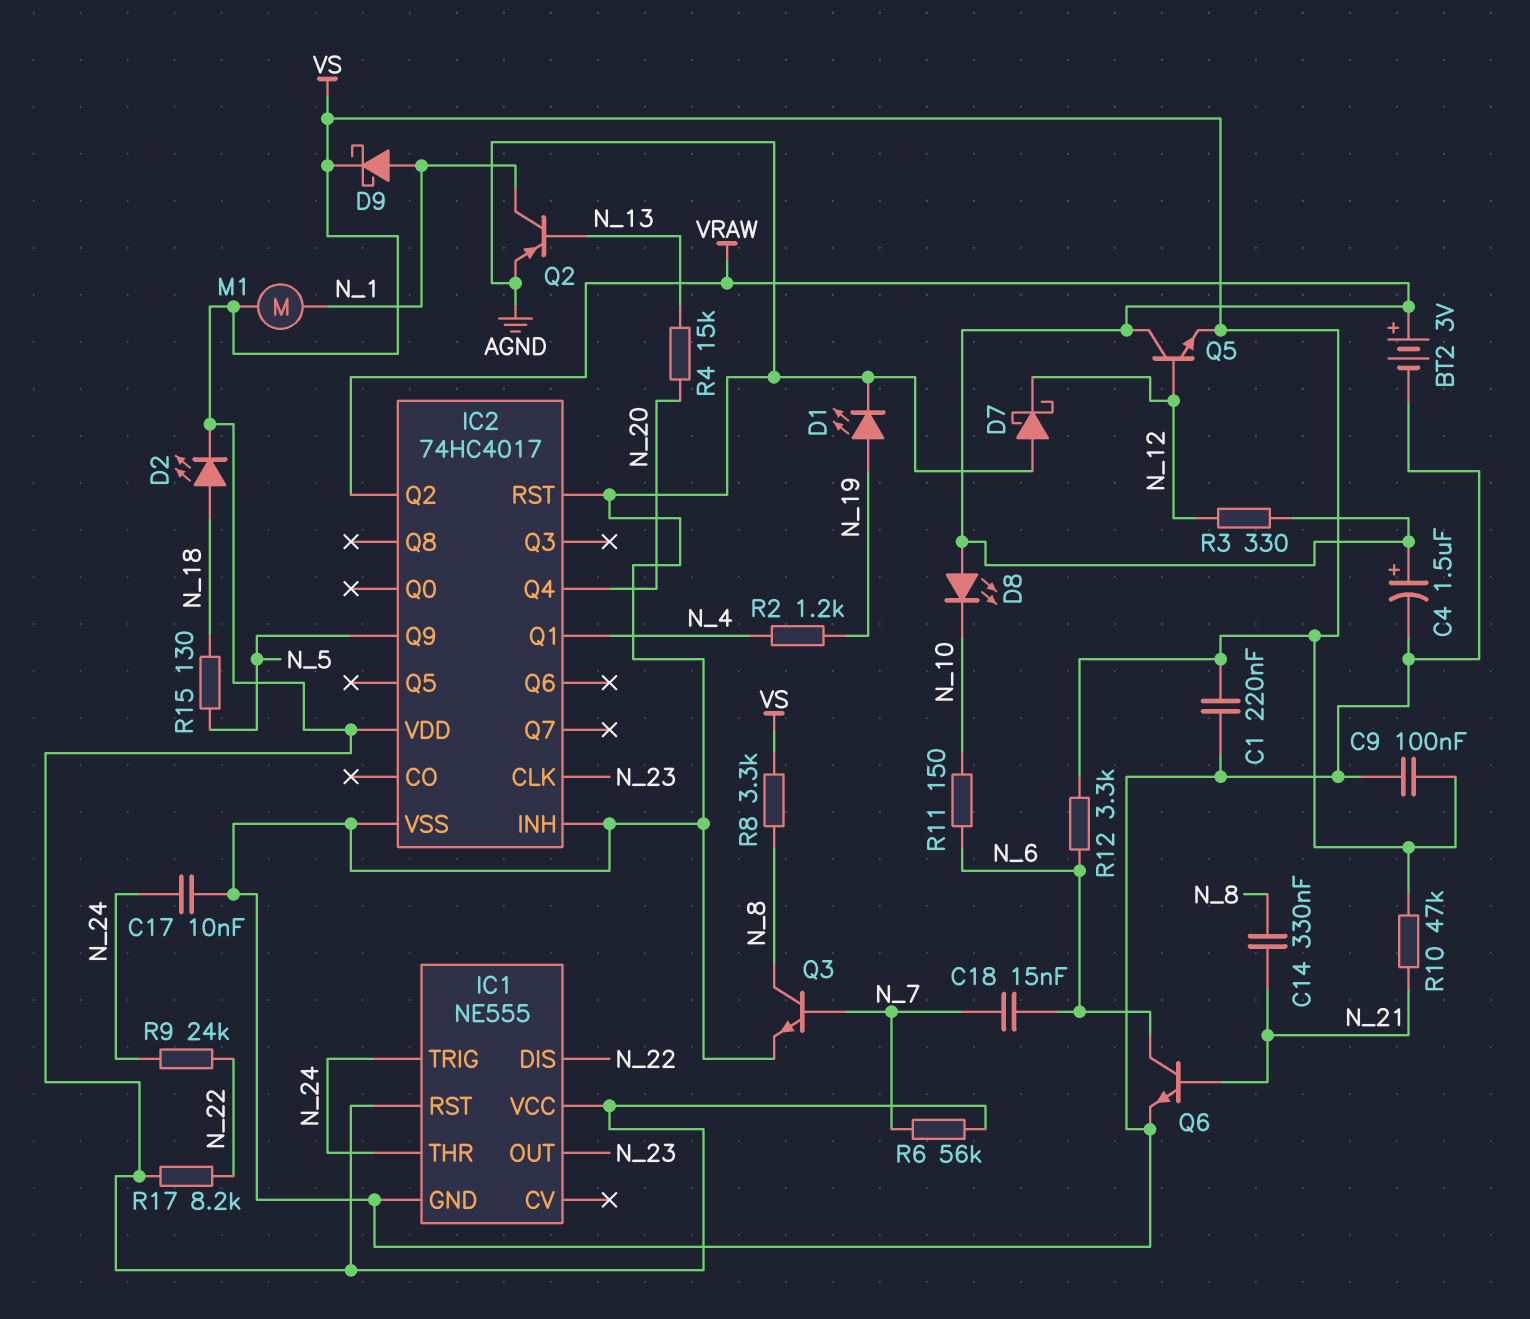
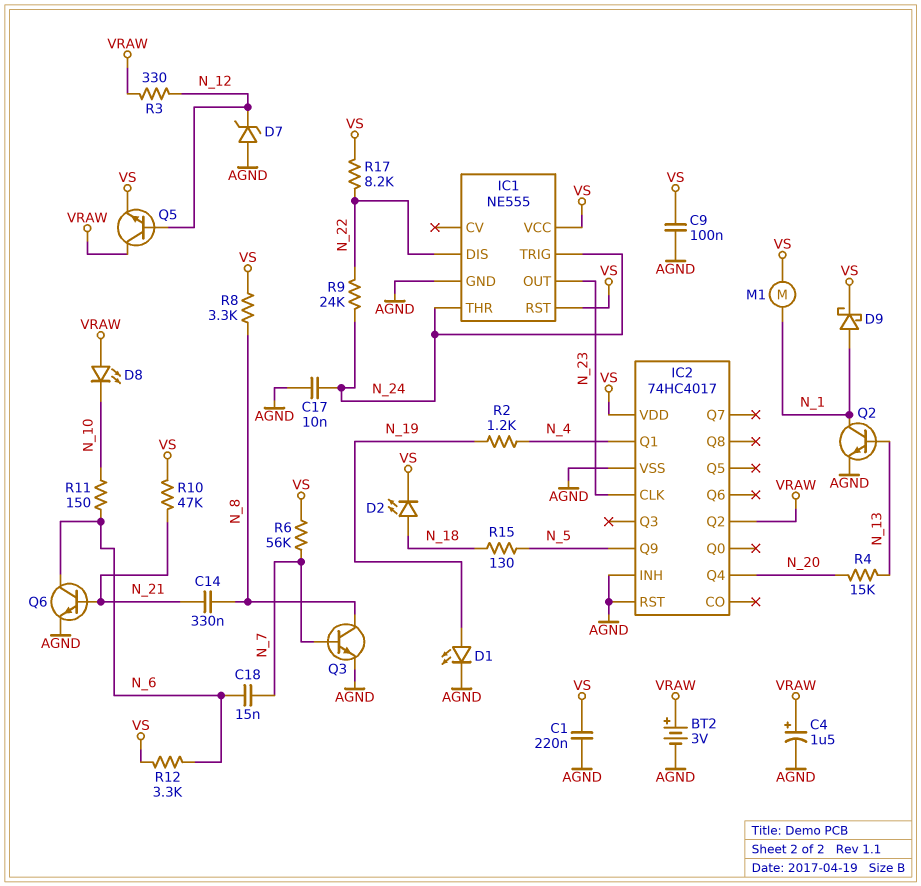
D7: schottky (A AGND, K N_12) -> zener (A AGND, K N_12)
Q2: PNP (B N_13, C N_1, E AGND) -> NPN (B N_13, C N_1, E AGND)

